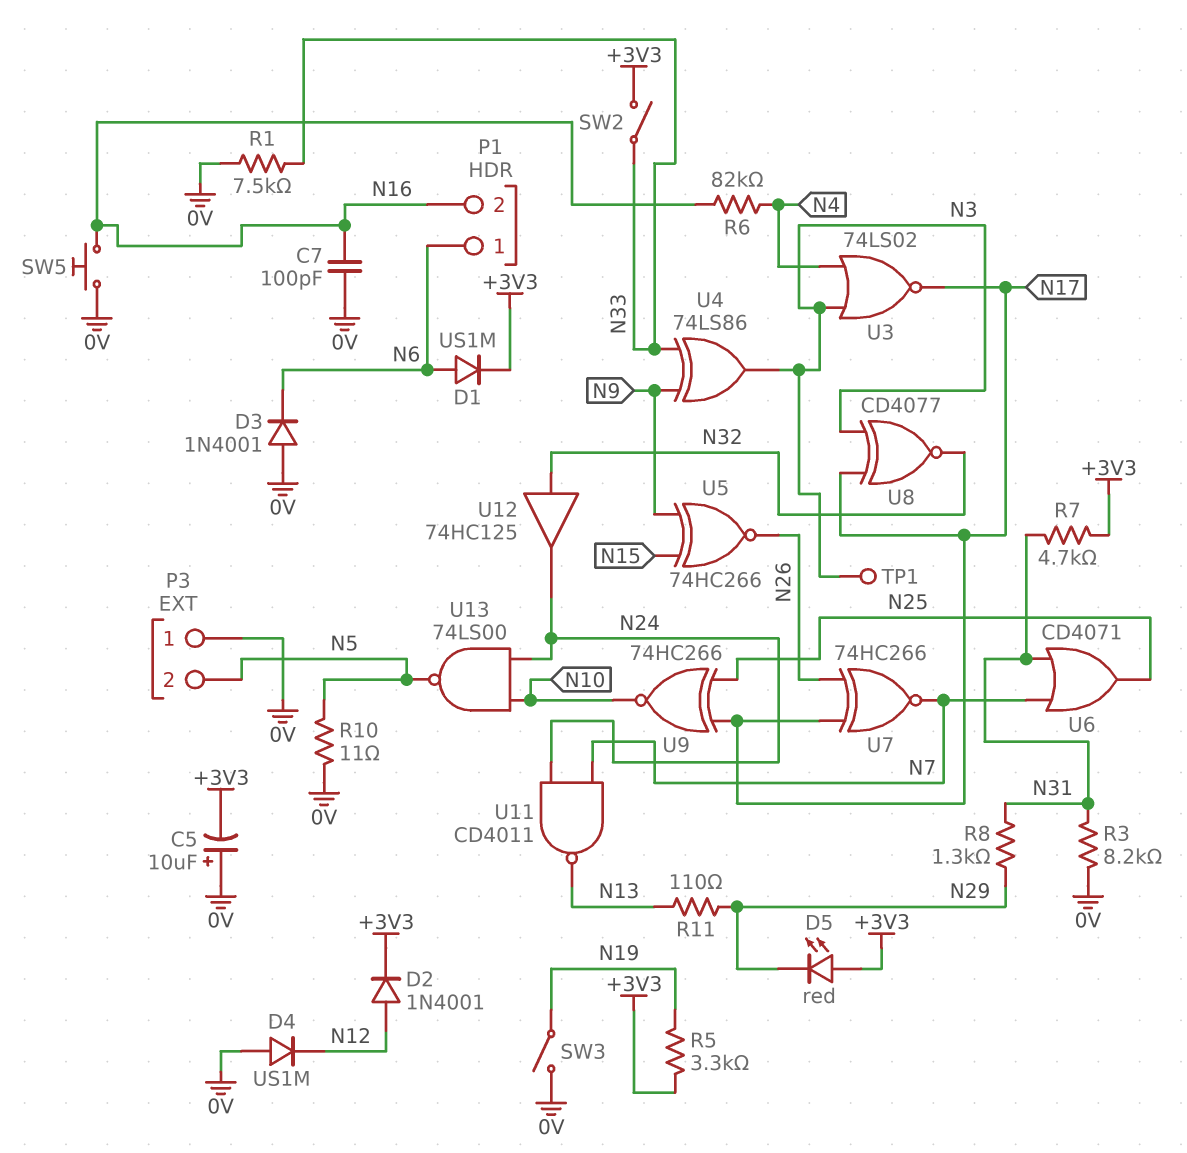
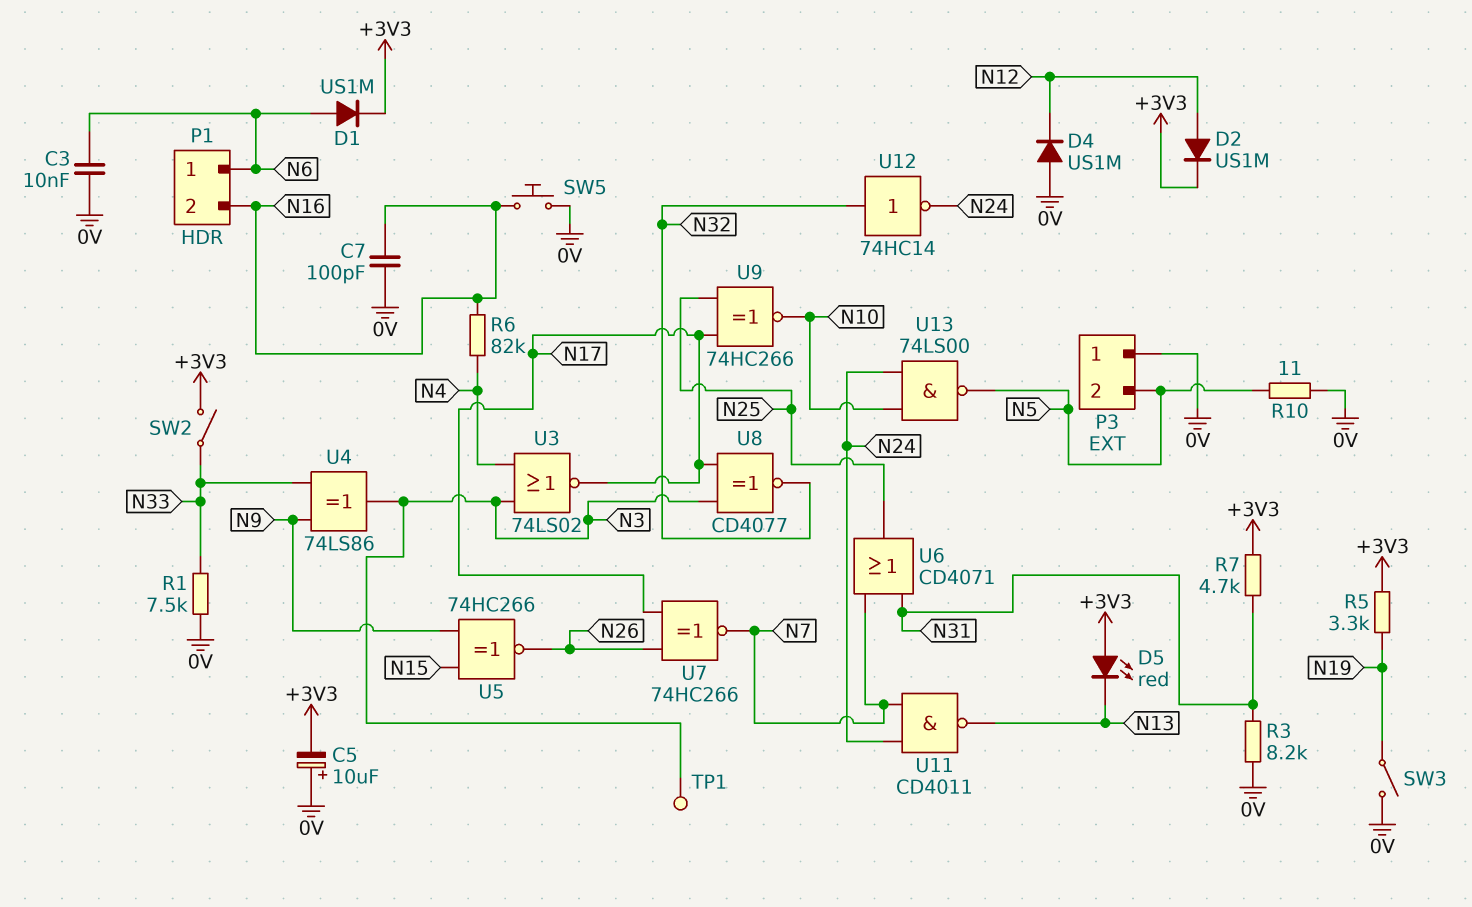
C3: none -> 10nF (0V, N6)
D2: diode 1N4001 (A N12, K +3V3) -> diode US1M (A N12, K +3V3)
D3: diode 1N4001 (A 0V, K N6) -> none
D5: LED red (A +3V3, K N29) -> LED red (A +3V3, K N13)
R8: 1.3k (N29, N31) -> none
R11: 110 (N13, N29) -> none
U12: buffer 74HC125 (in N32, out N24) -> NOT 74HC14 (in N32, out N24)

